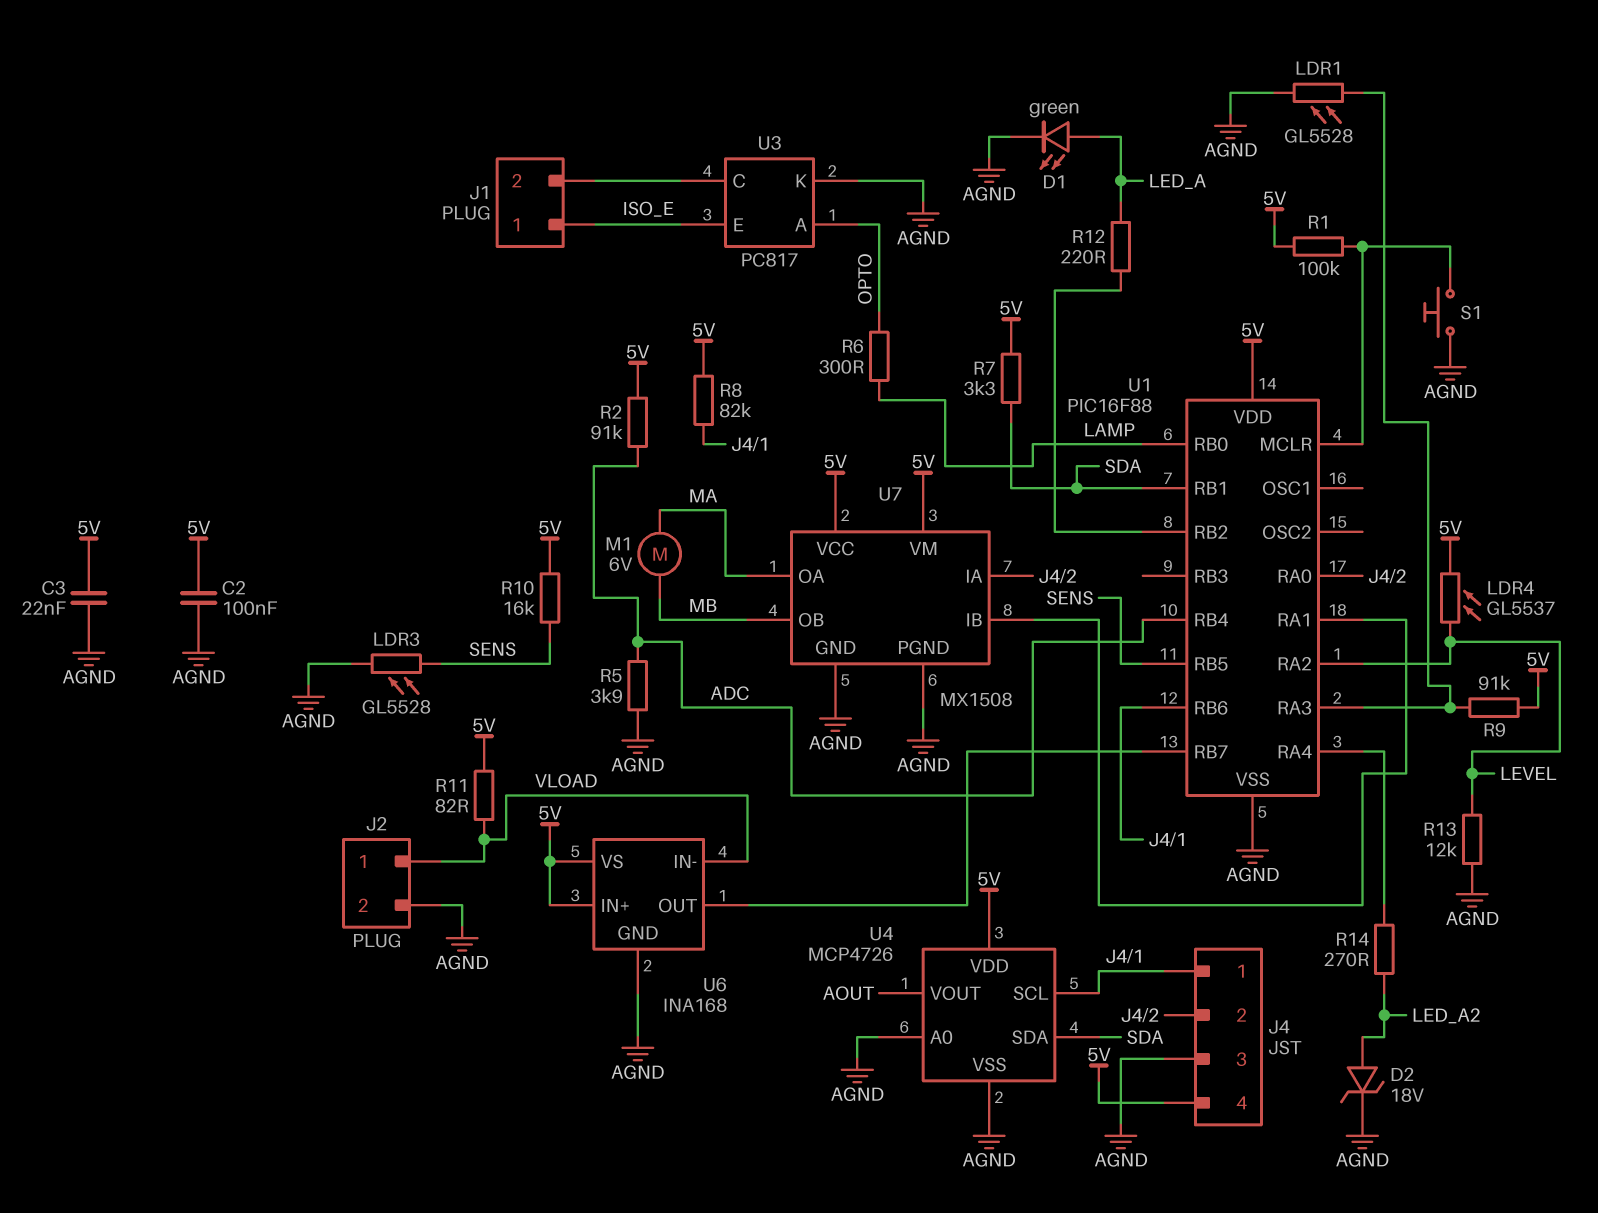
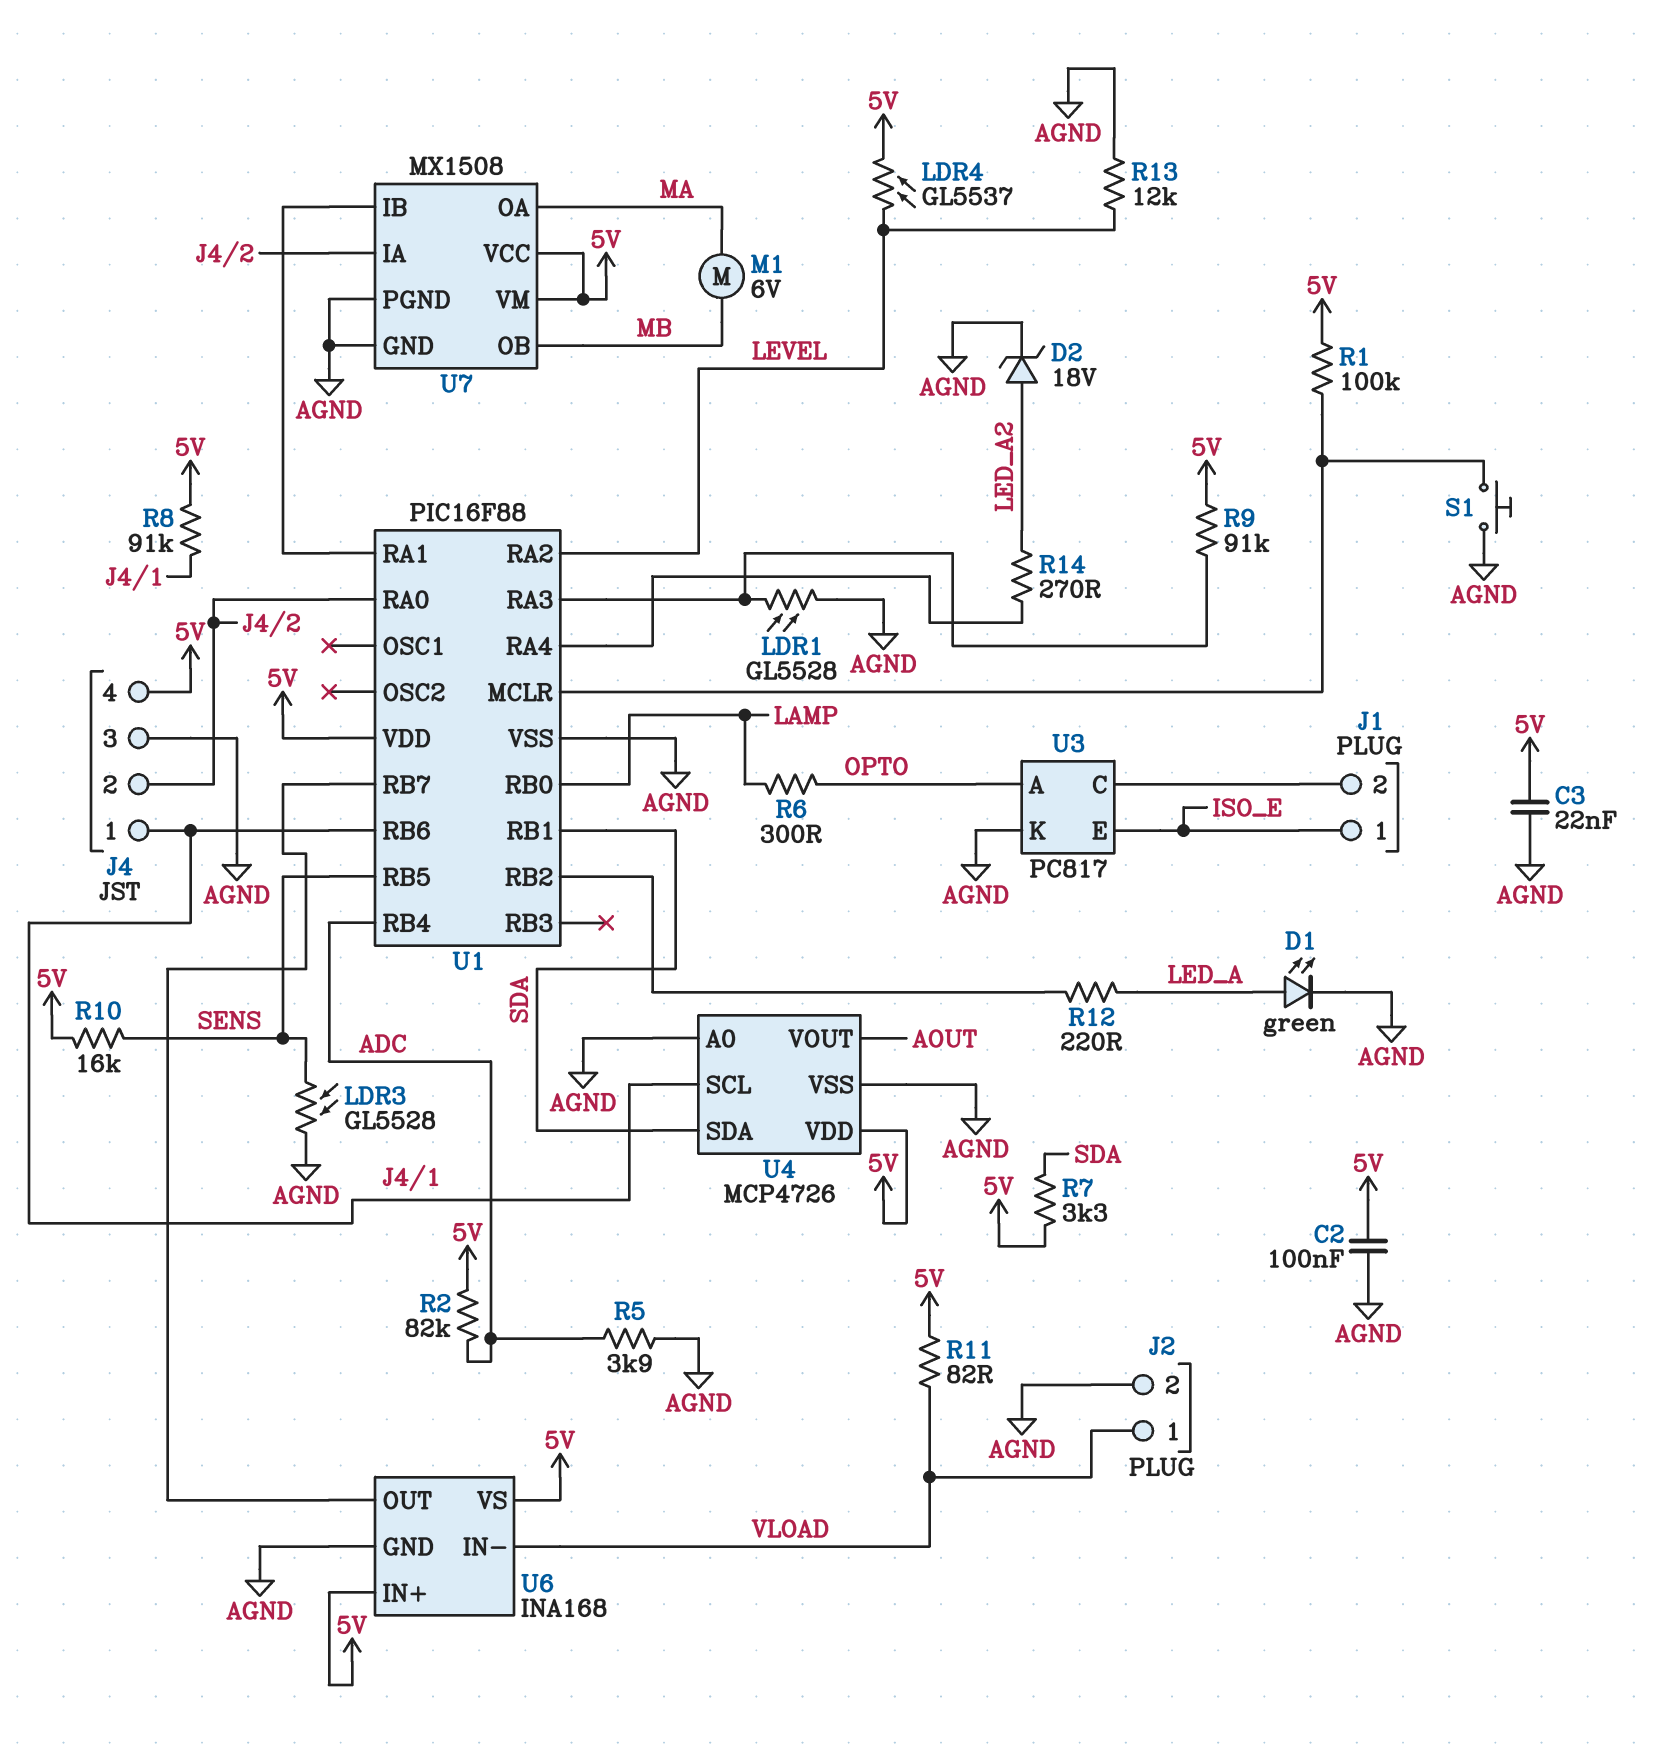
R2: 91k (5V, ADC) -> 82k (5V, ADC)
R8: 82k (5V, J4/1) -> 91k (5V, J4/1)

